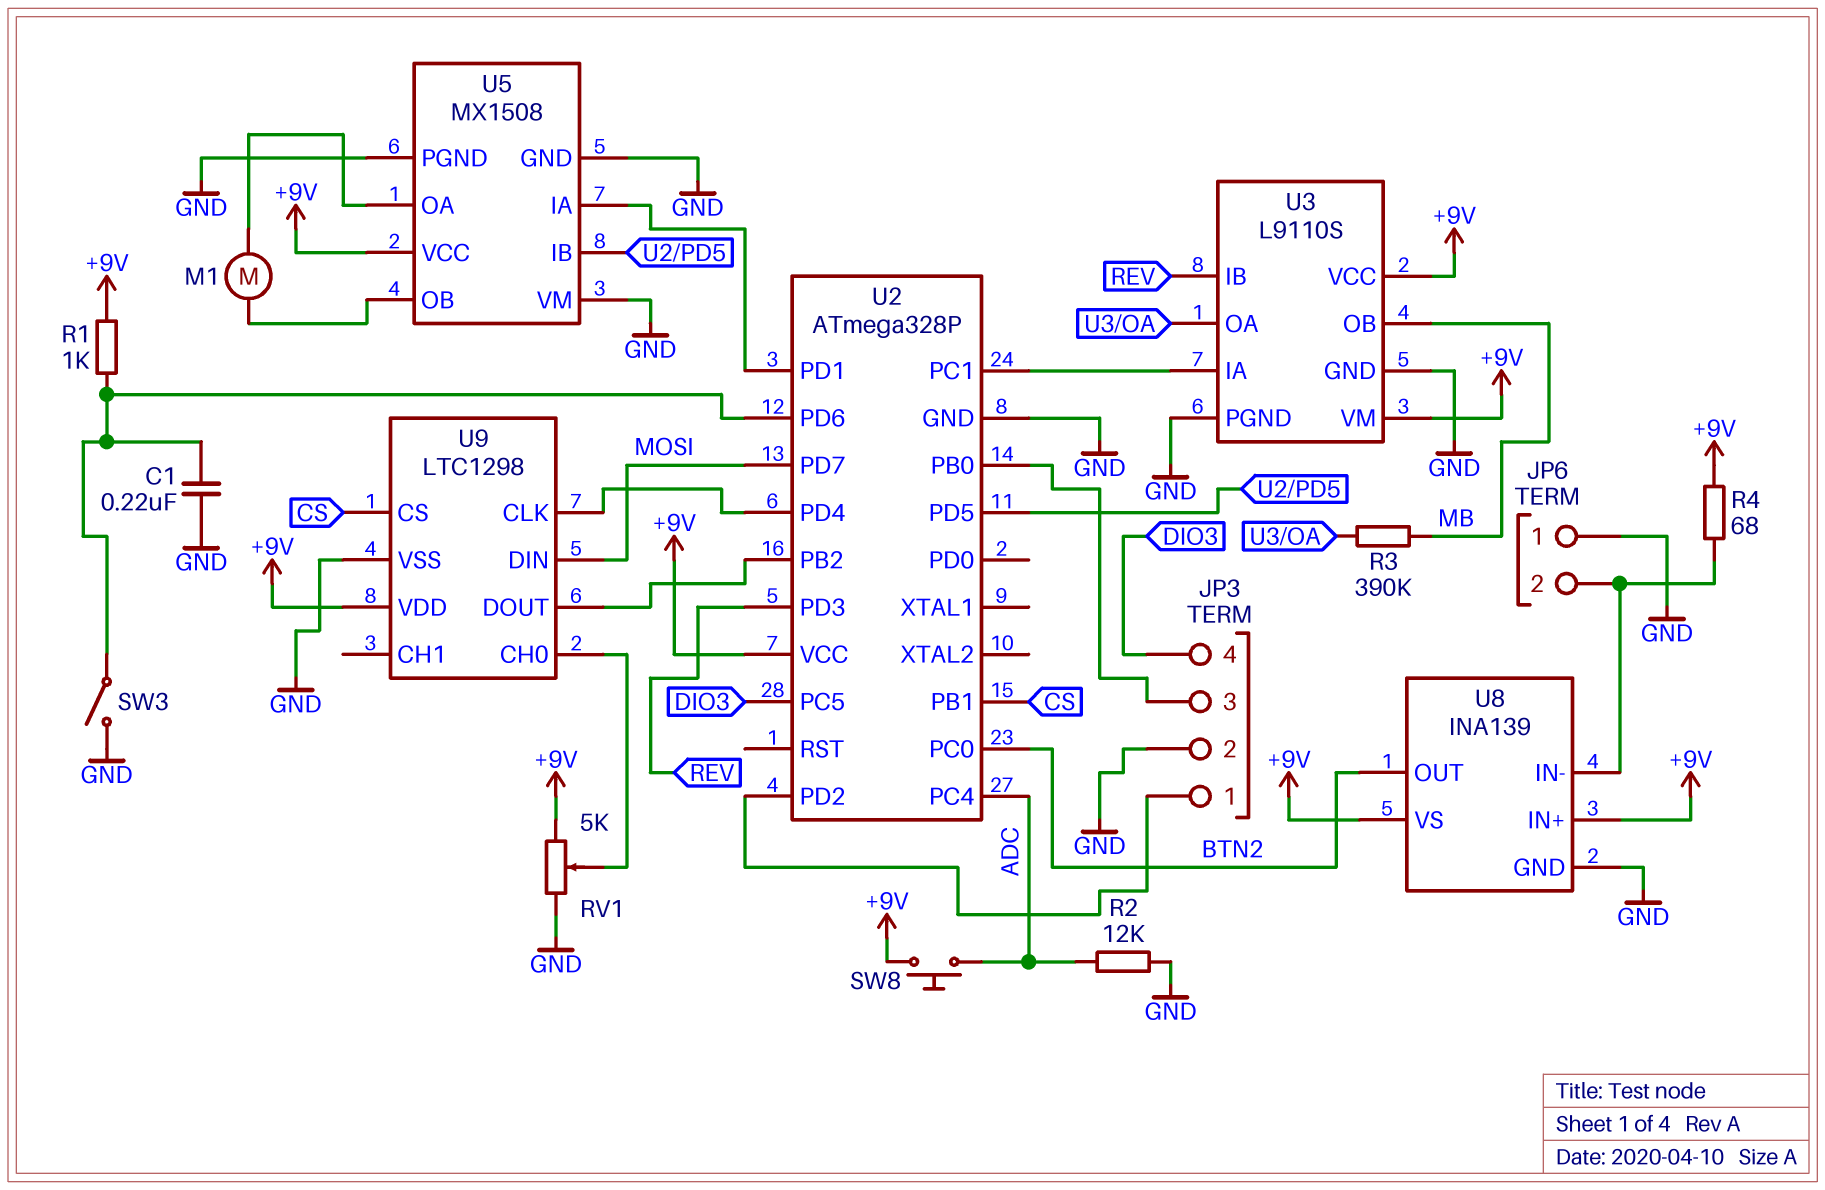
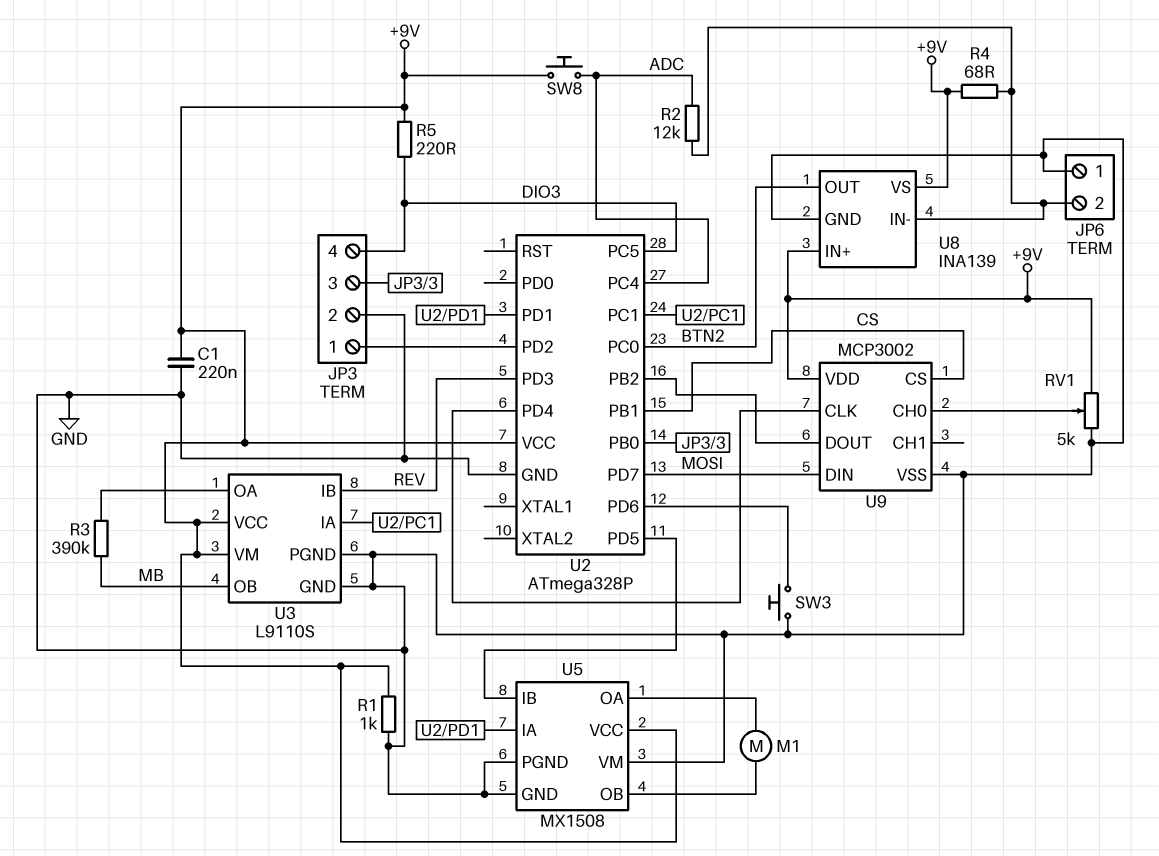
C1: 220nF (GND, U2/PD6) -> 220nF (+9V, GND)
R1: 1k (+9V, U2/PD6) -> 1k (+9V, GND)
R2: 12k (ADC, GND) -> 12k (ADC, JP6/2)
R5: none -> 220 (+9V, DIO3)
SW3: switch (GND, U2/PD6) -> button (GND, U2/PD6)
U9: LTC1298 -> MCP3002

